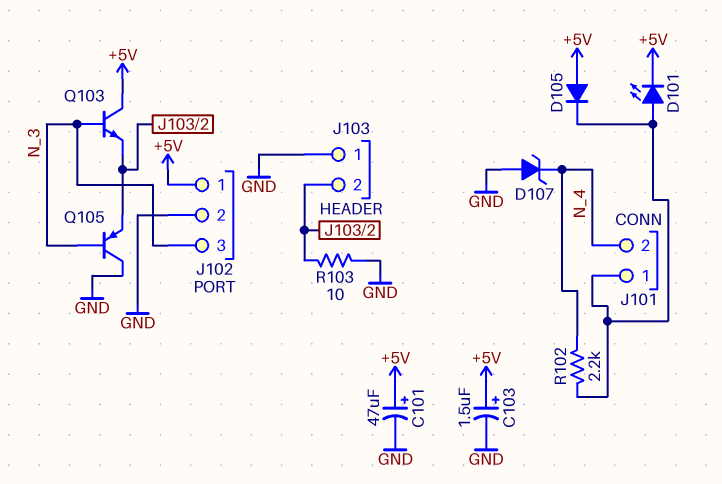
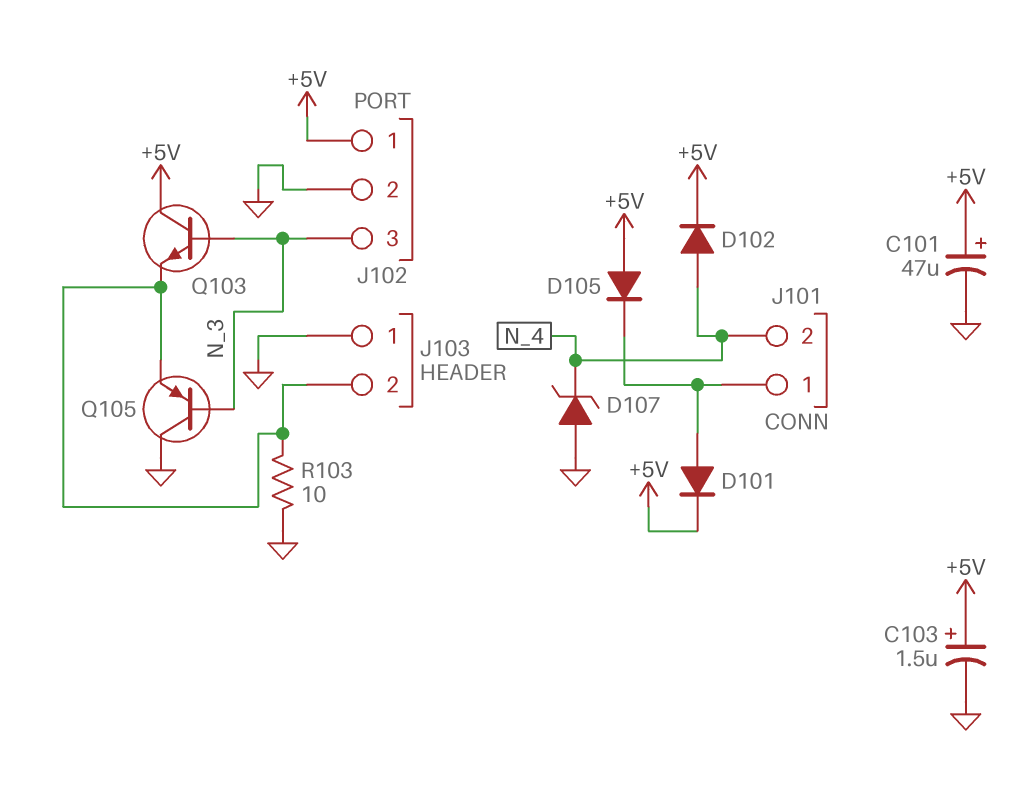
D101: LED (A J101/1, K +5V) -> diode (A J101/1, K +5V)
D102: none -> diode (A N_4, K +5V)
R102: 2.2k (J101/1, N_4) -> none

